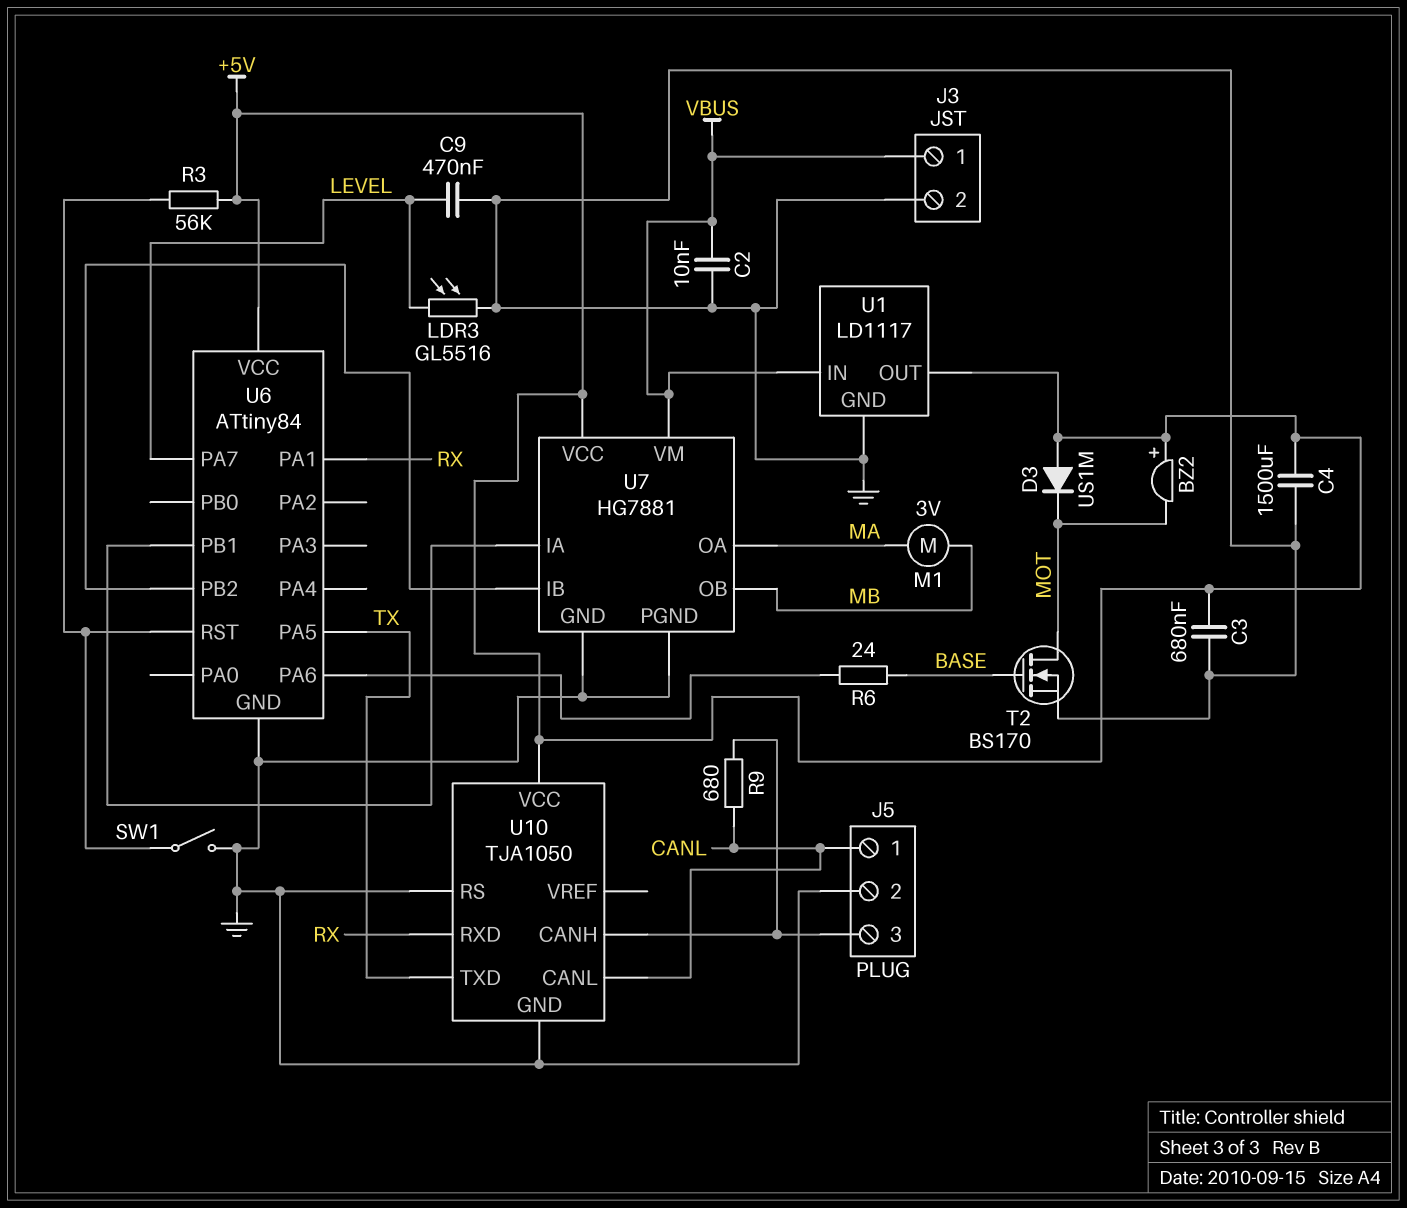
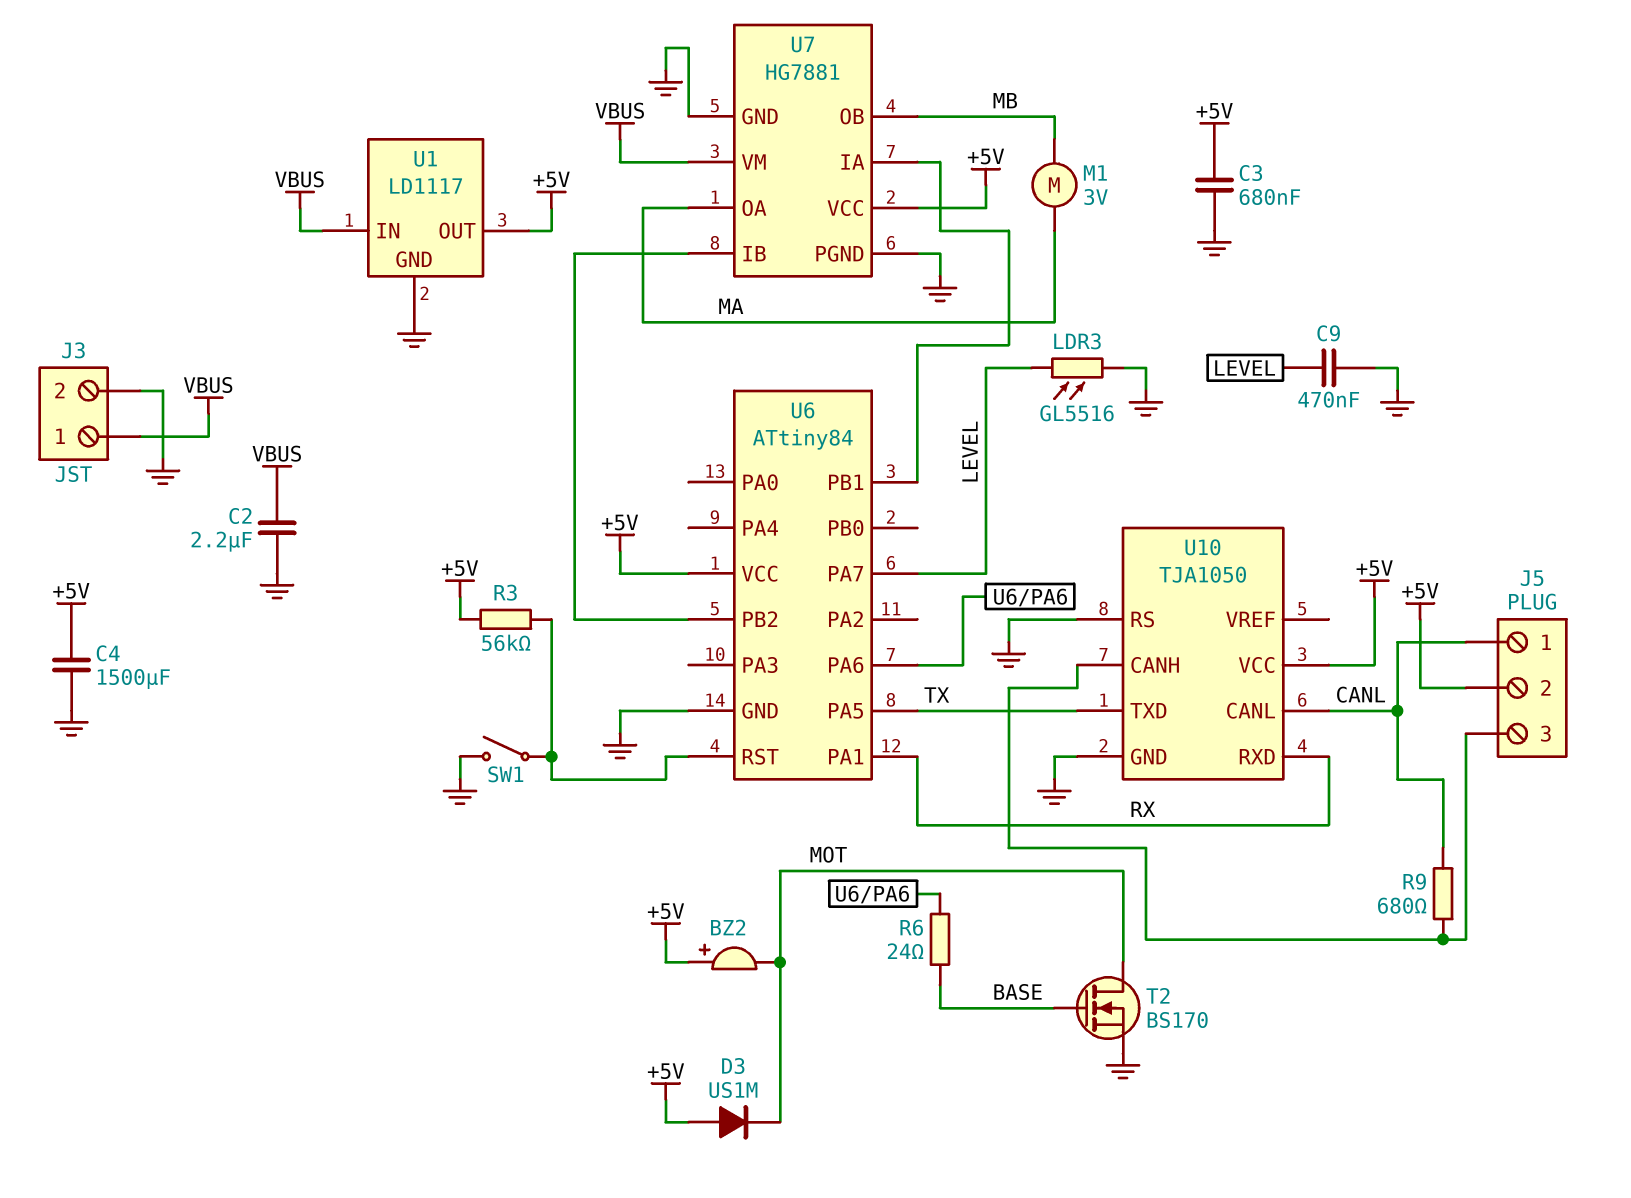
C2: 10nF (GND, VBUS) -> 2.2uF (GND, VBUS)
J5 pin 2: GND -> +5V

